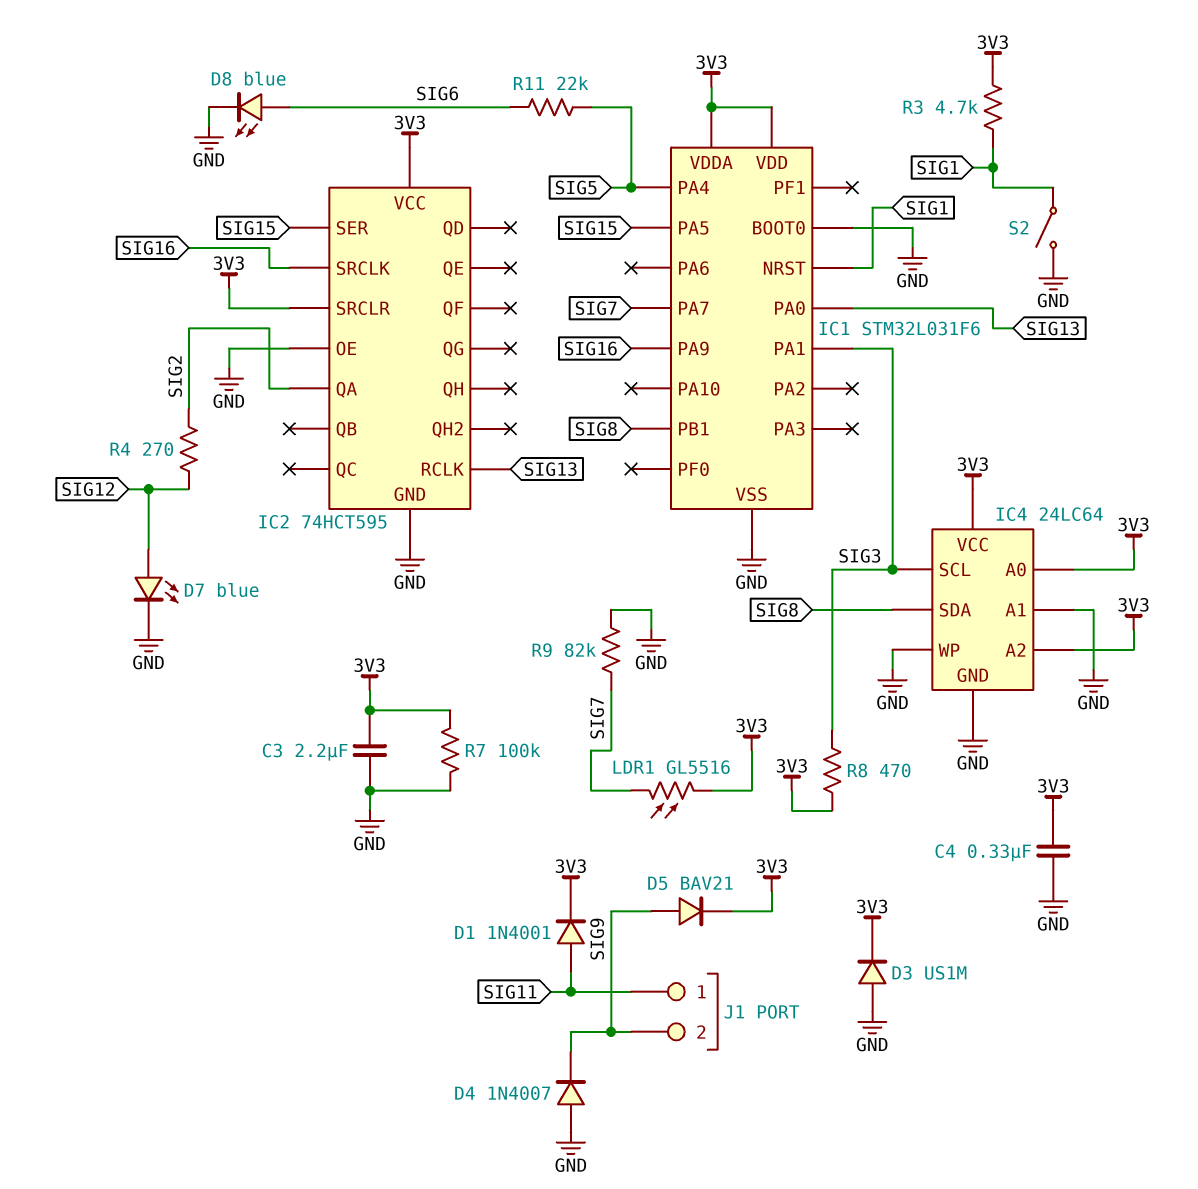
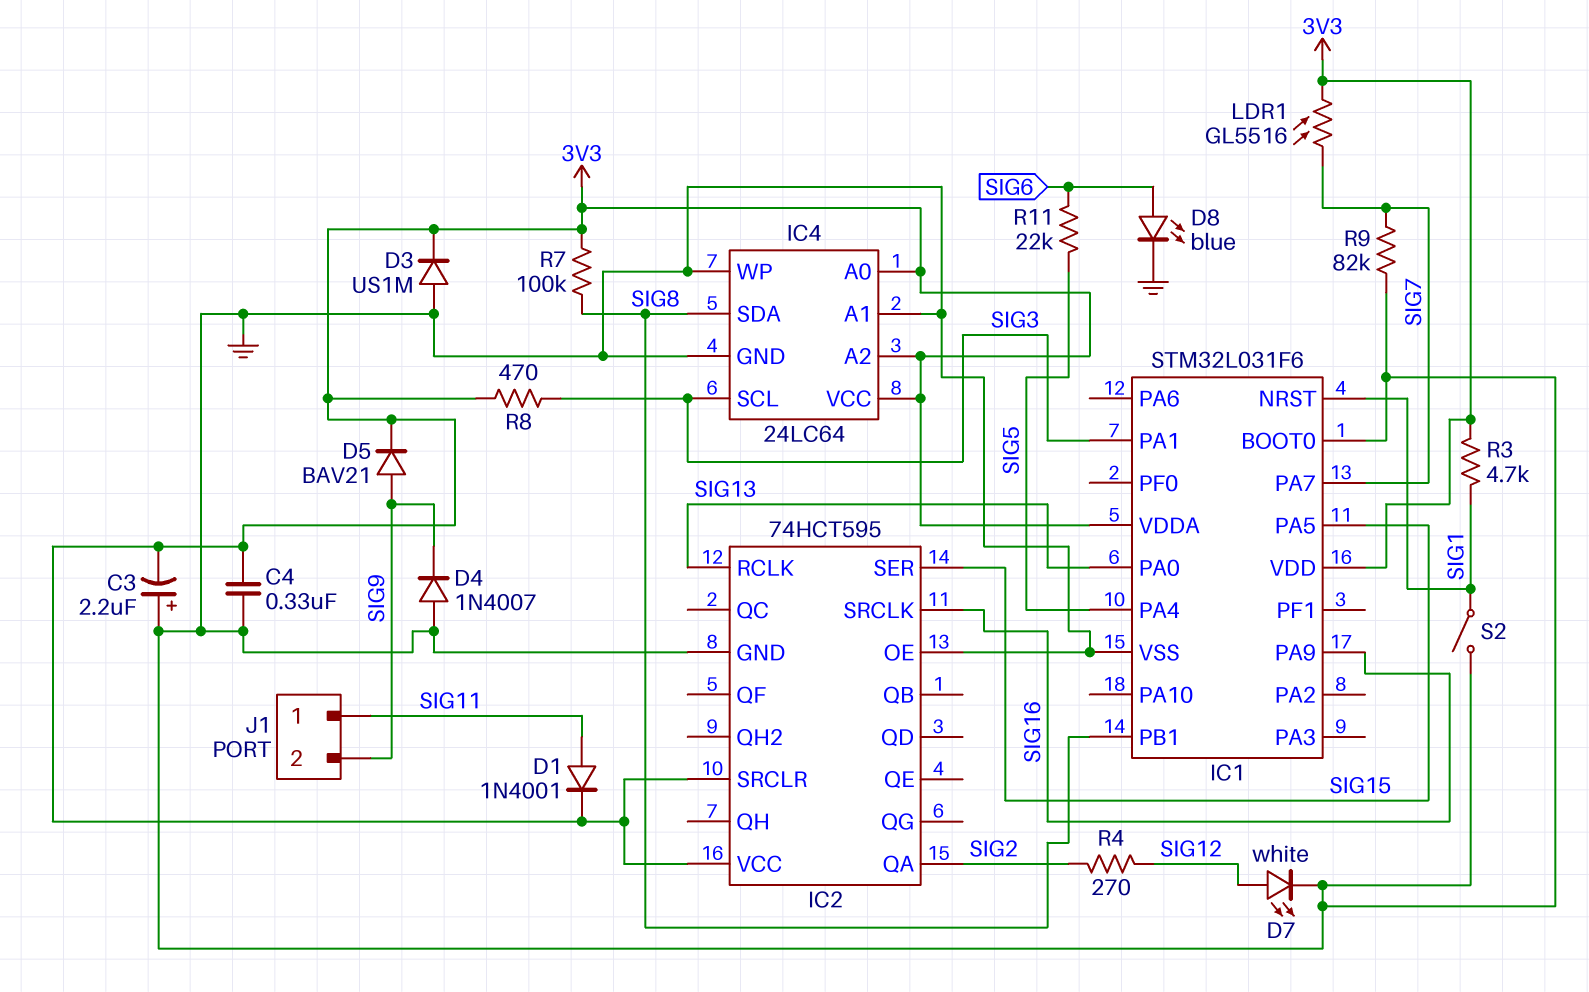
C3: 2.2uF (3V3, GND) -> 2.2uF (plus GND, minus 3V3)
D7: LED blue (A SIG12, K GND) -> LED white (A SIG12, K GND)
R7: 100k (3V3, GND) -> 100k (3V3, SIG8)

